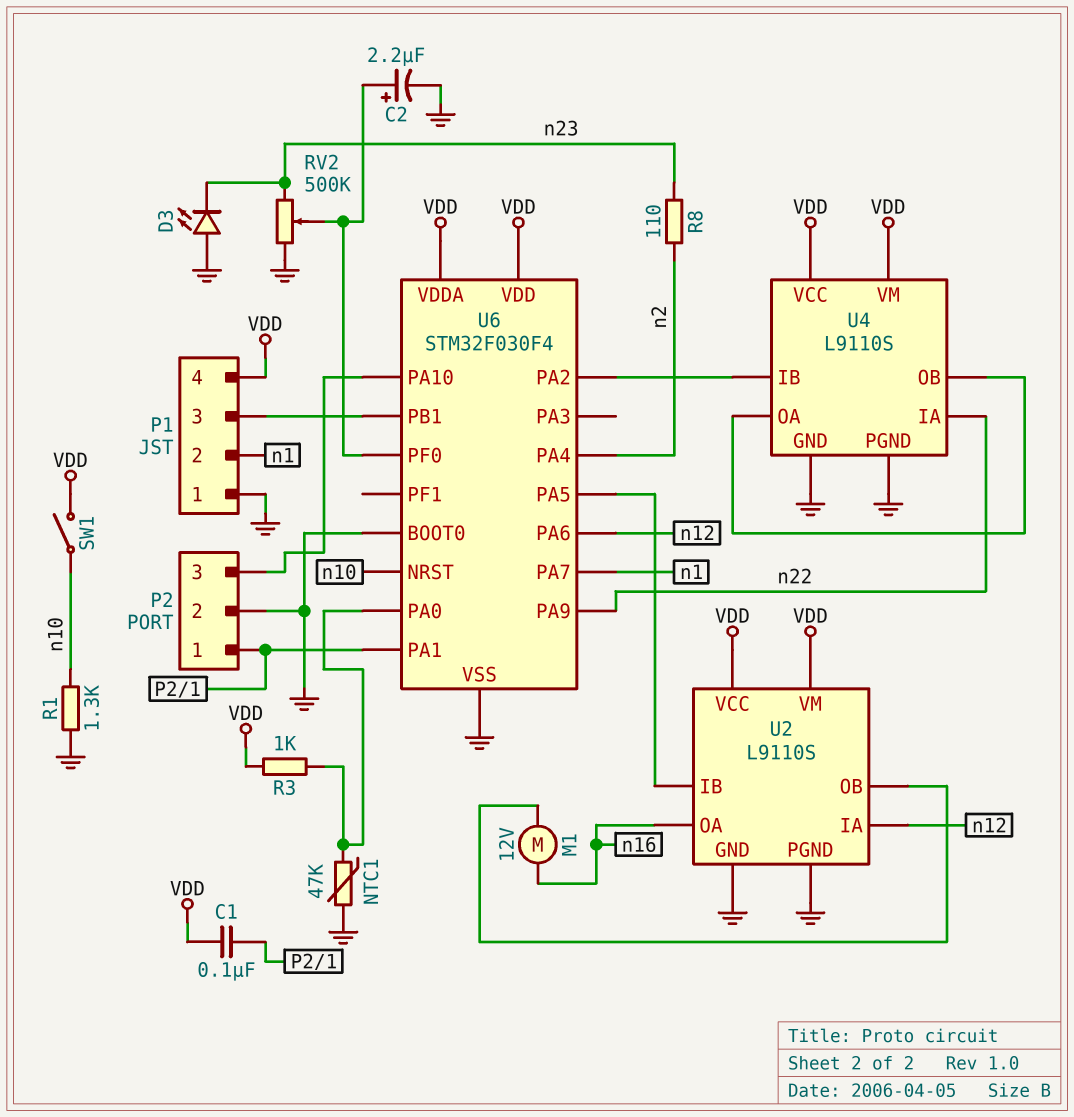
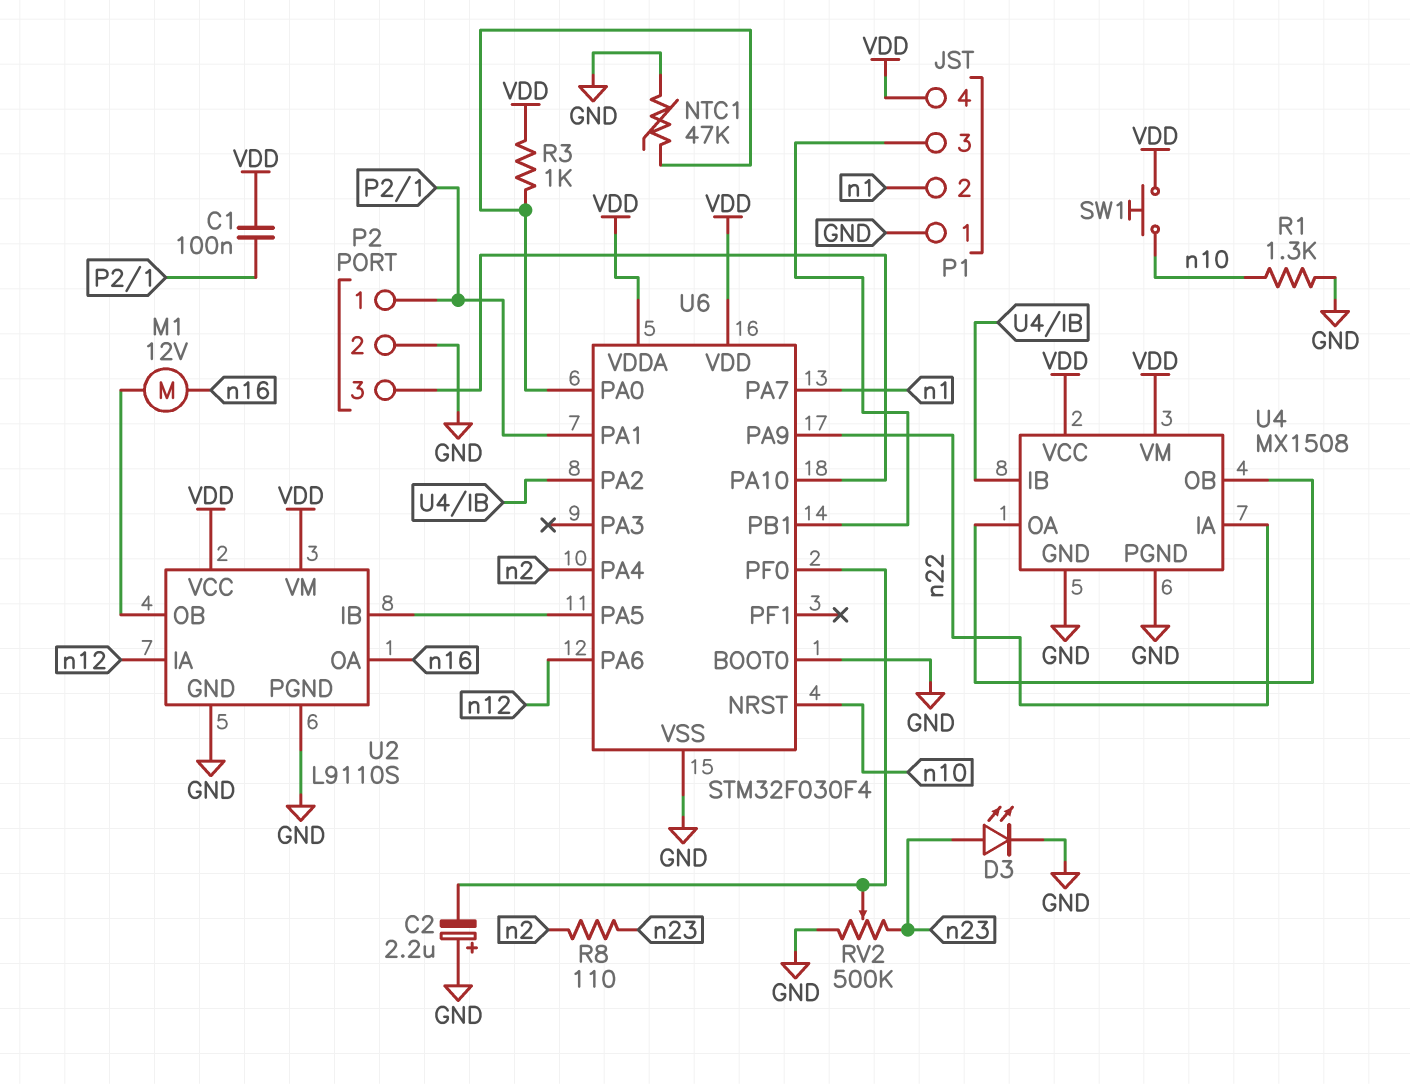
C2: 2.2uF (plus U6/PF0, minus GND) -> 2.2uF (plus GND, minus U6/PF0)
D3: LED (A GND, K n23) -> LED (A n23, K GND)
SW1: switch (VDD, n10) -> button (VDD, n10)
U4: L9110S -> MX1508

